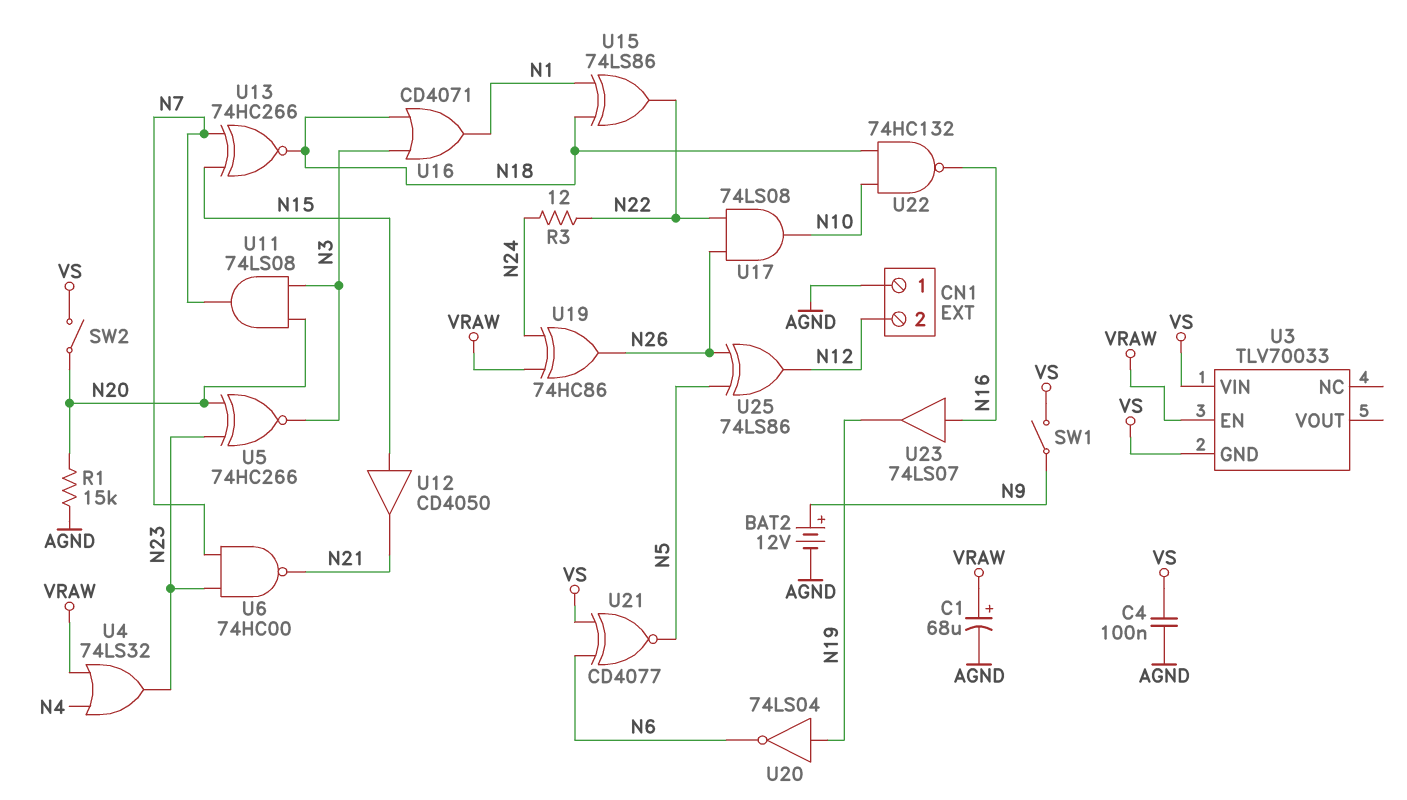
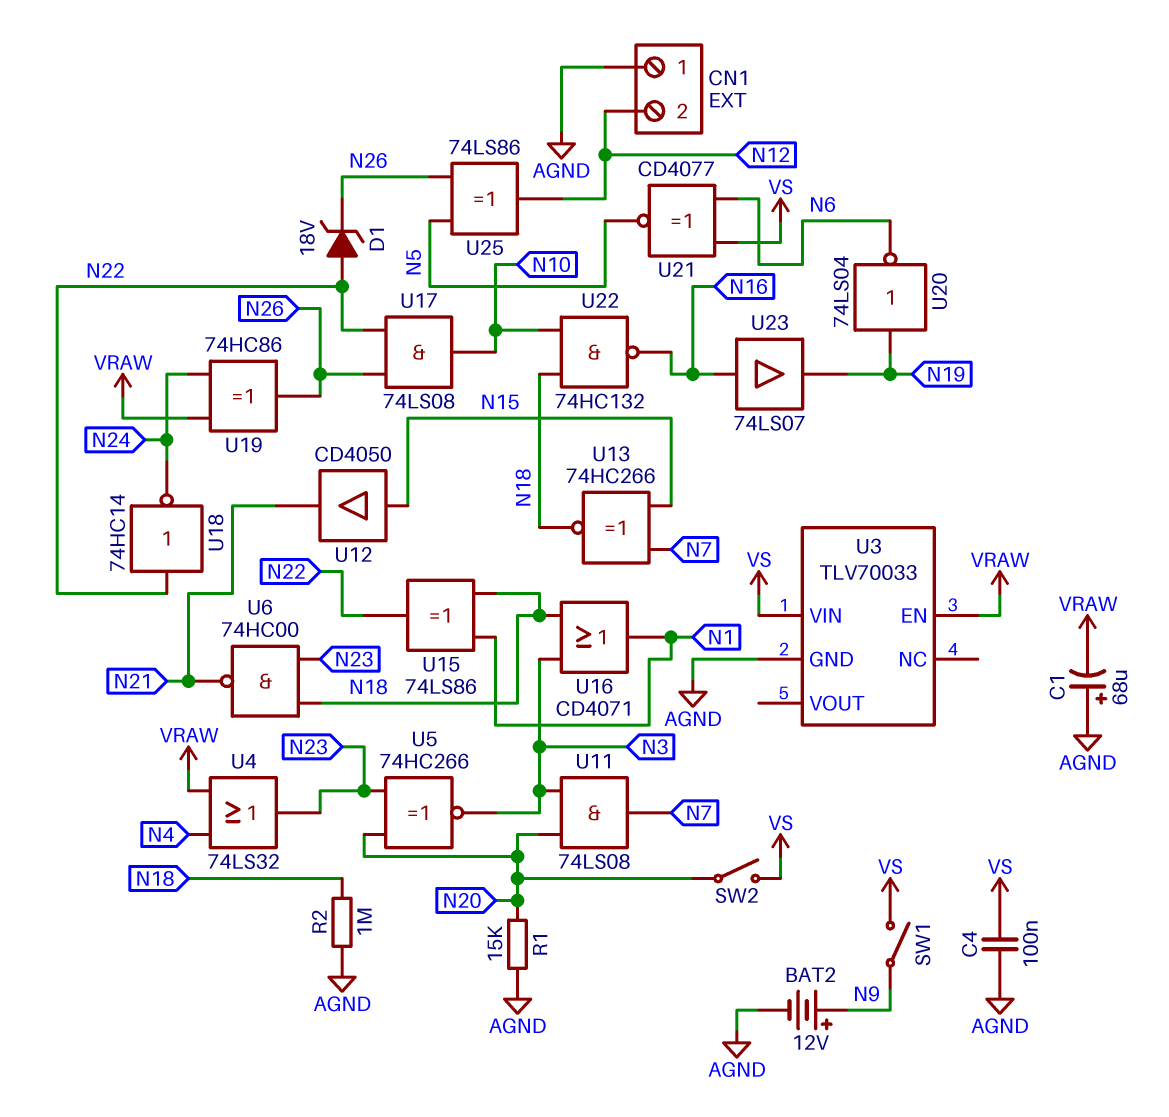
C1: 68uF (plus VRAW, minus AGND) -> 68uF (plus AGND, minus VRAW)
D1: none -> zener 18V (A N22, K N26)
R2: none -> 1M (AGND, N18)
R3: 12 (N22, N24) -> none
U3 pin GND: VS -> AGND
U6: NAND 74HC00 (in N7, in N23, out N21) -> NAND 74HC00 (in N18, in N23, out N21)
U18: none -> NOT 74HC14 (in N22, out N24)

